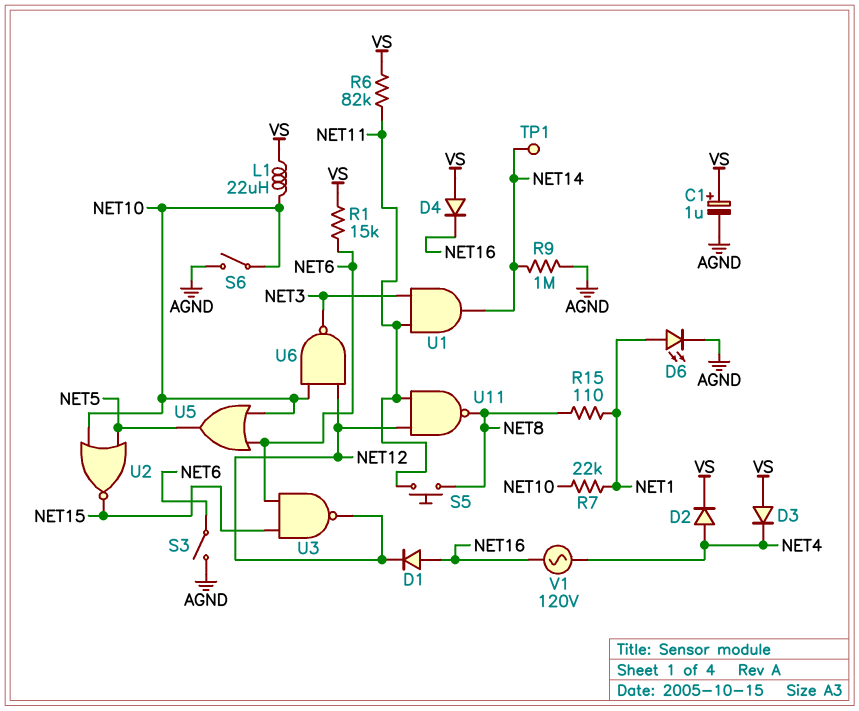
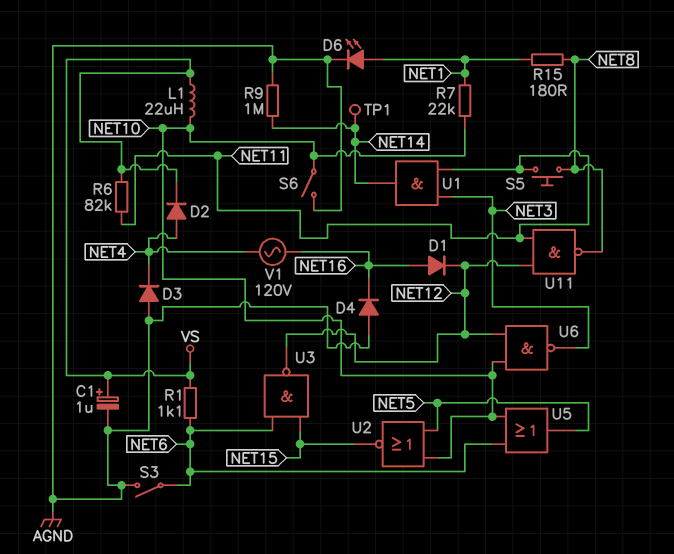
D3: diode (A VS, K NET4) -> diode (A AGND, K NET4)
D4: diode (A VS, K NET16) -> diode (A AGND, K NET16)
R1: 15k (NET6, VS) -> 1.1k (NET6, VS)
R15: 110 (NET1, NET8) -> 180 (NET1, NET8)

